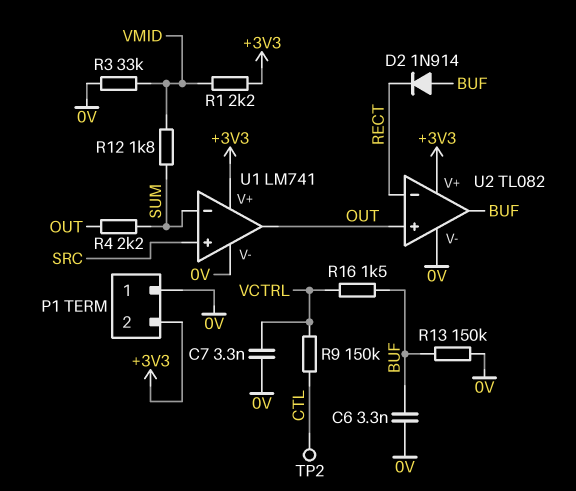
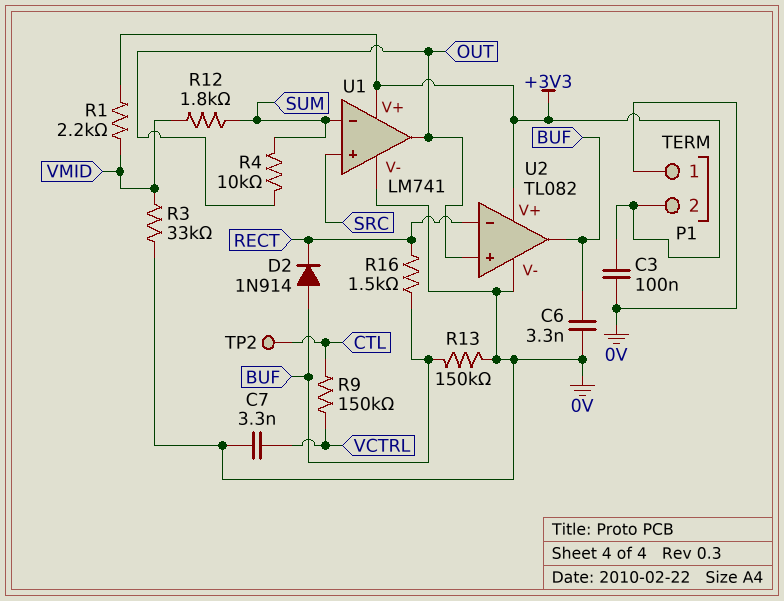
C3: none -> 100nF (+3V3, 0V)
R4: 2.2k (OUT, SUM) -> 10k (OUT, SUM)
R16: 1.5k (BUF, VCTRL) -> 1.5k (BUF, RECT)

